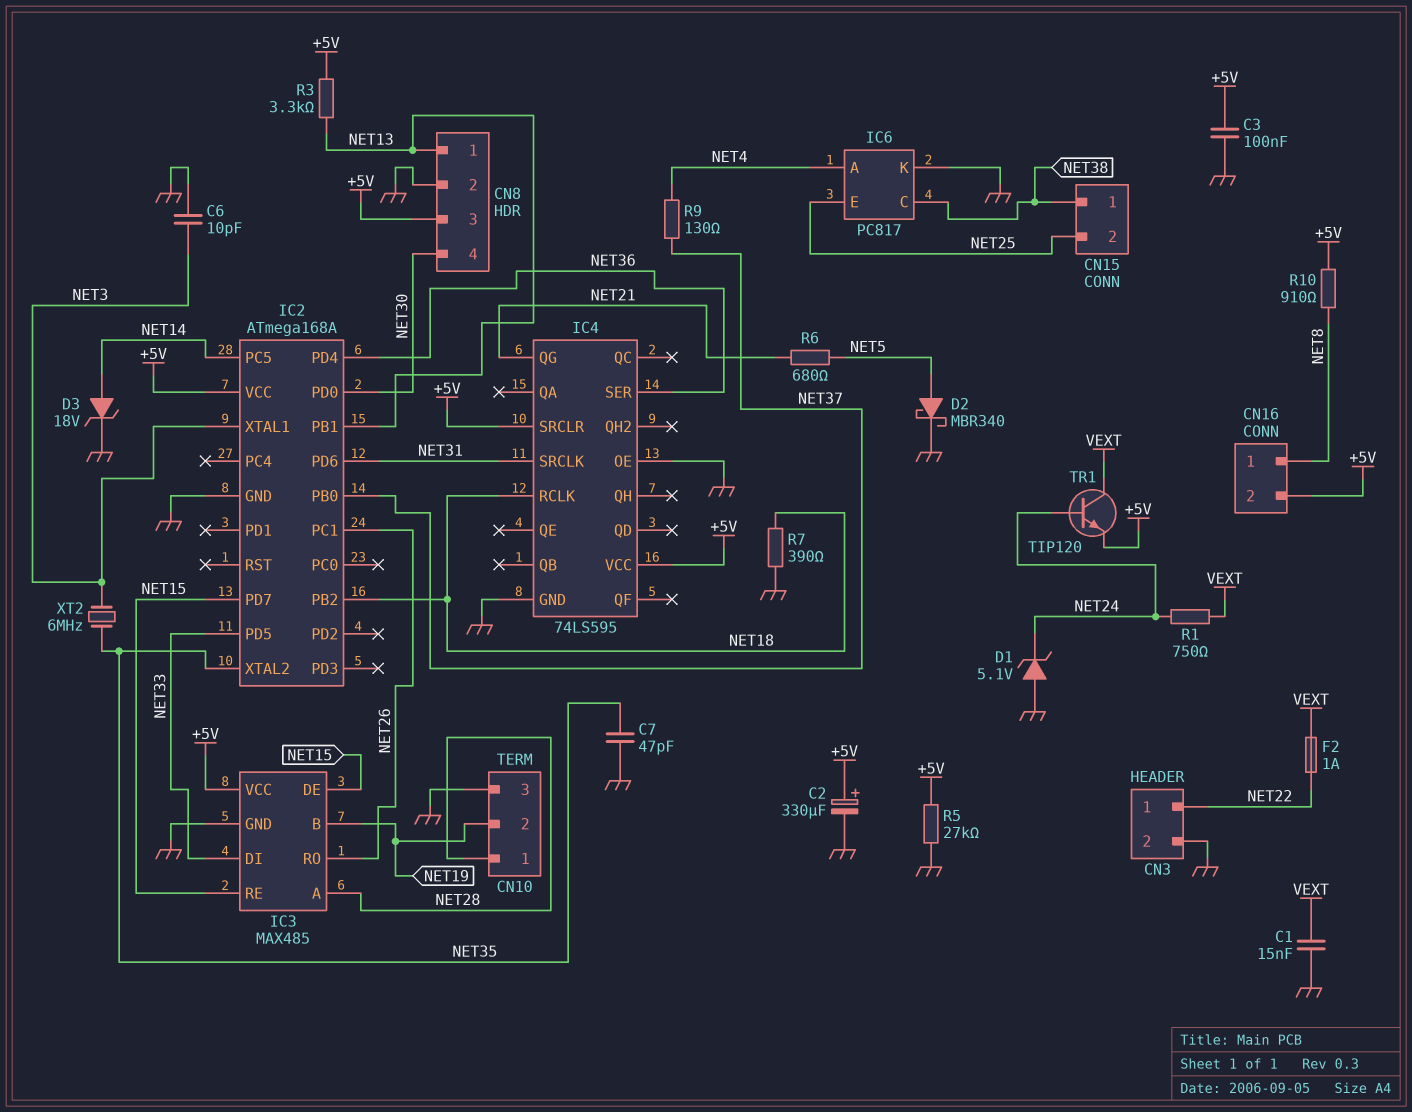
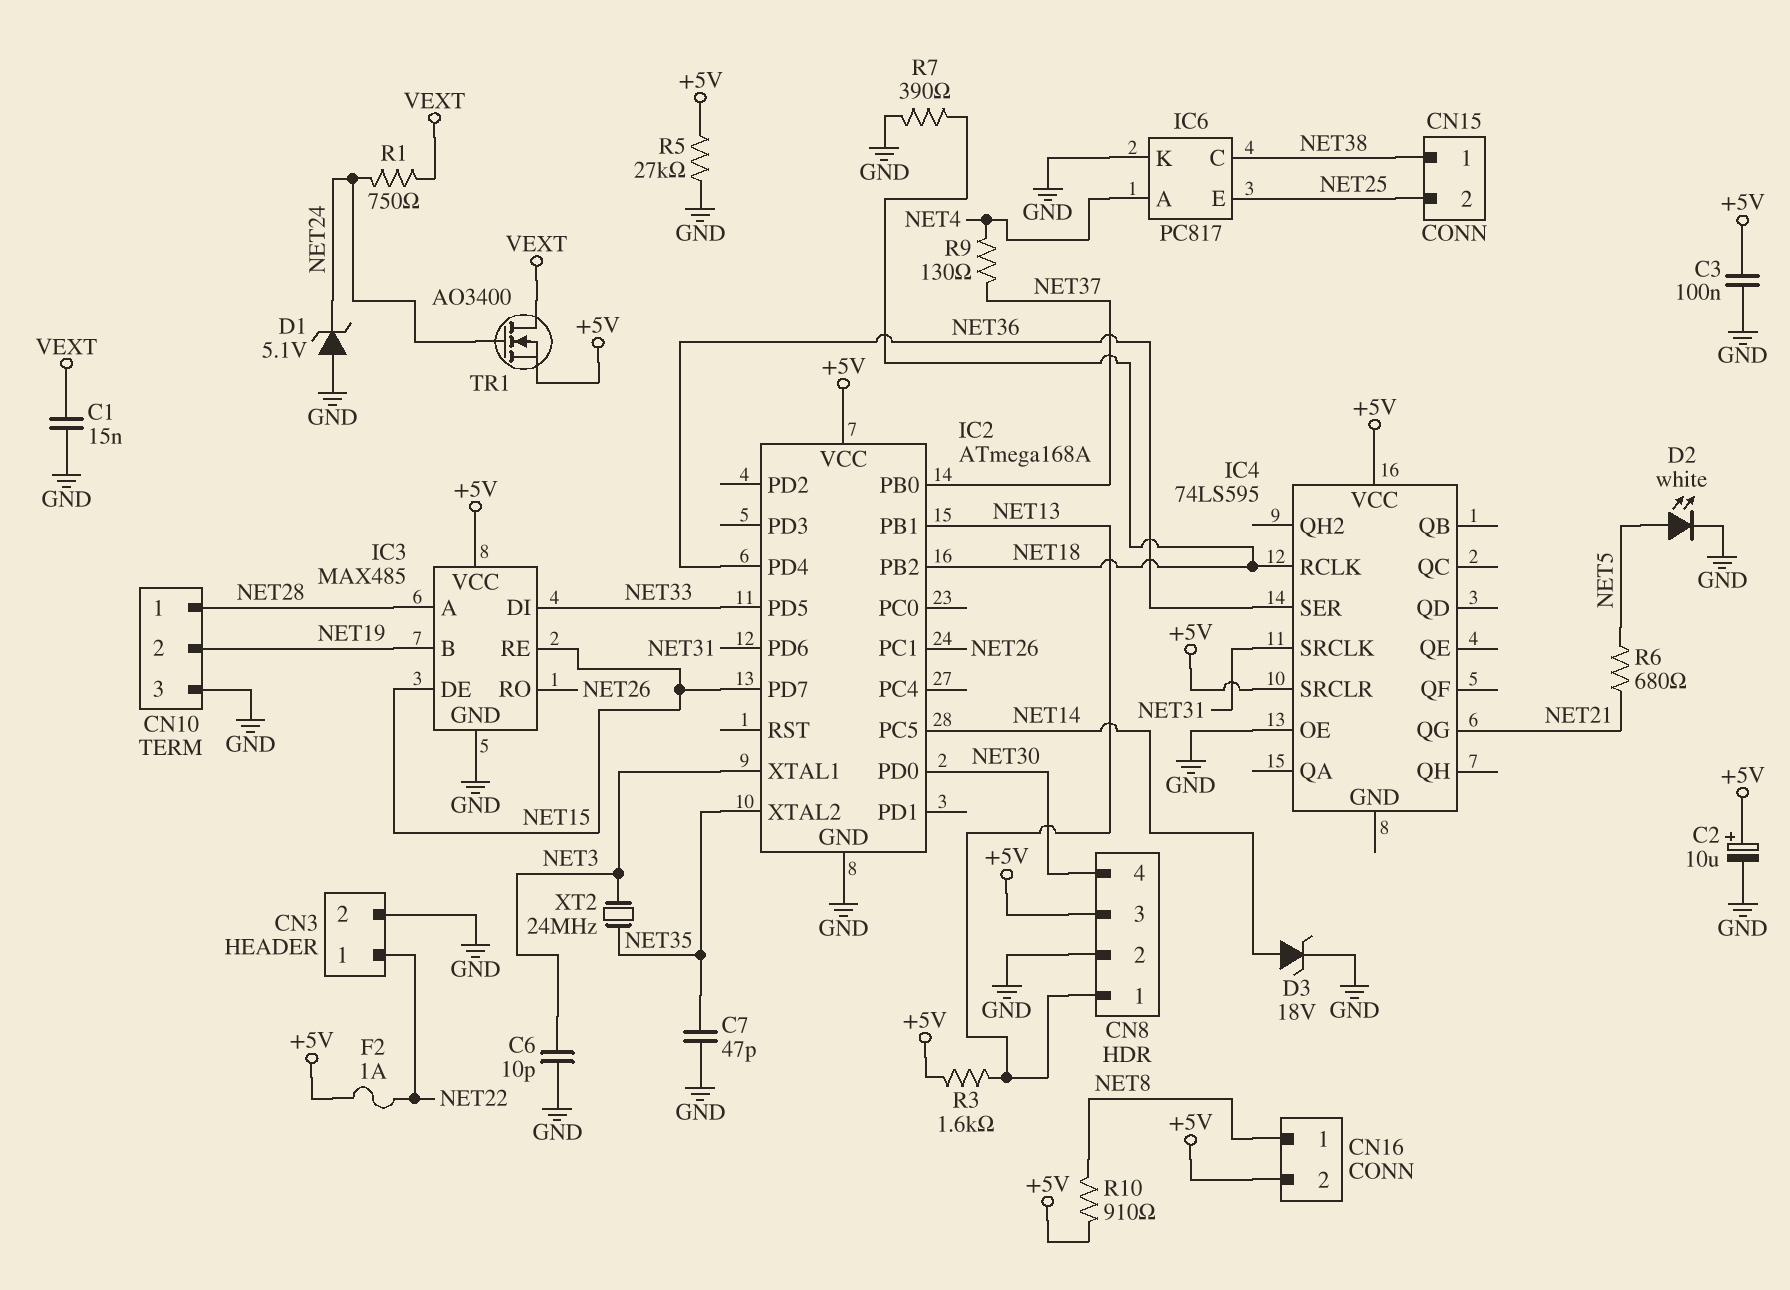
C2: 330uF (plus +5V, minus GND) -> 10uF (plus +5V, minus GND)
D2: schottky MBR340 (A NET5, K GND) -> LED white (A NET5, K GND)
F2: 1A (NET22, VEXT) -> 1A (+5V, NET22)
IC4 pin GND: GND -> none
R3: 3.3k (+5V, NET13) -> 1.6k (+5V, NET13)
TR1: NPN TIP120 (B NET24, C VEXT, E +5V) -> NMOS AO3400 (G NET24, D VEXT, S +5V)
XT2: 6MHz (NET3, NET35) -> 24MHz (NET3, NET35)

